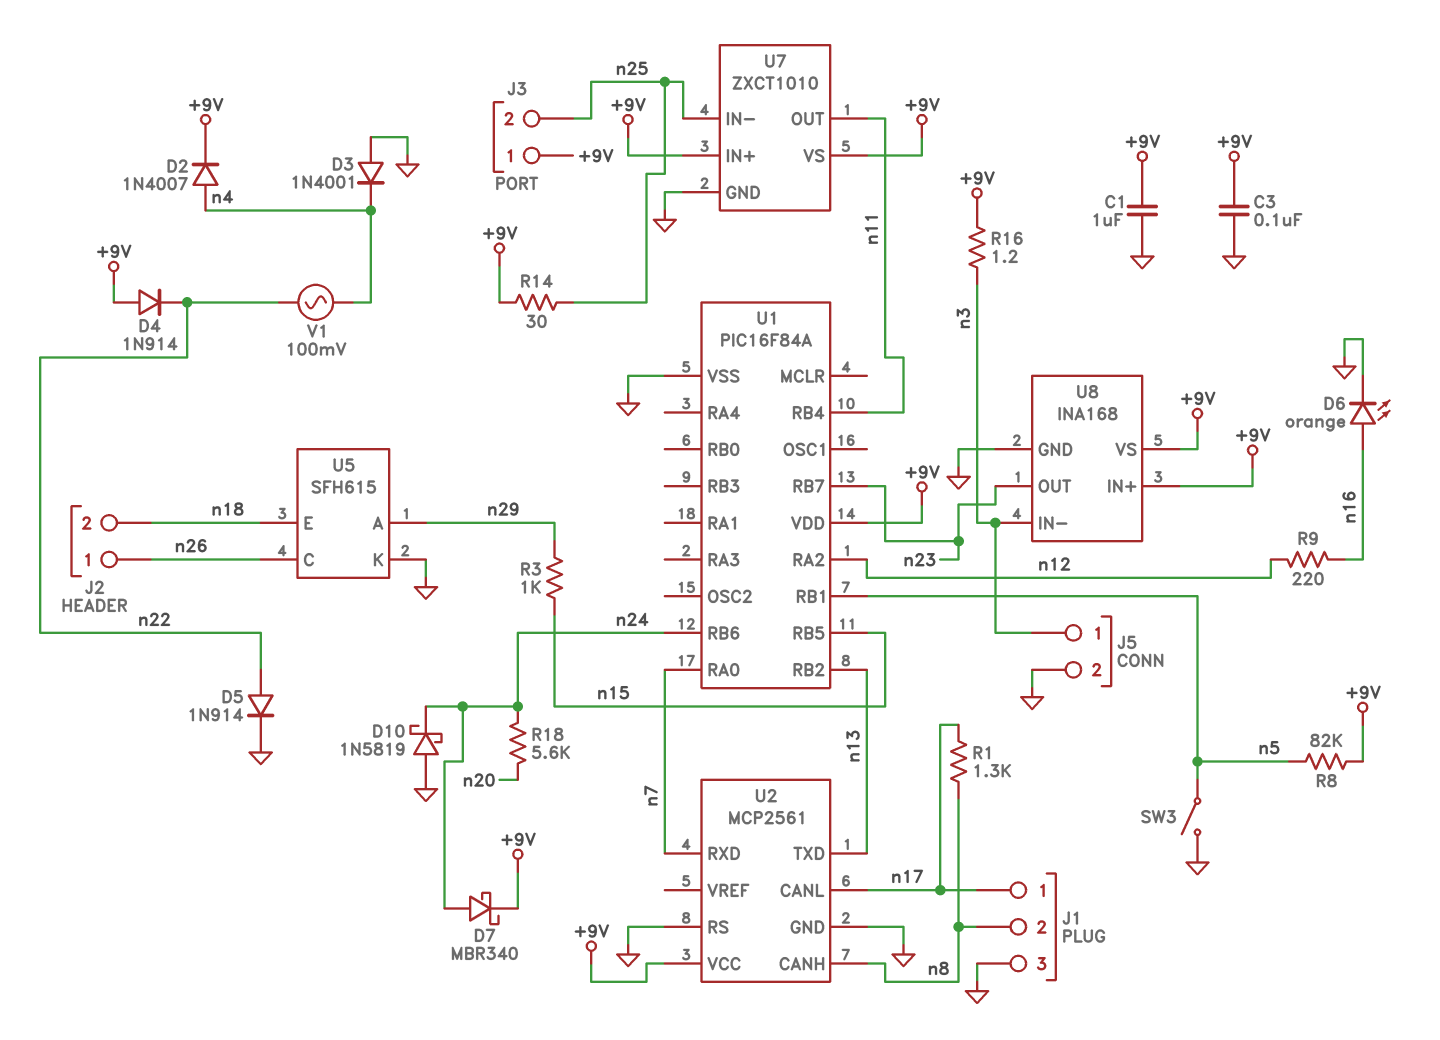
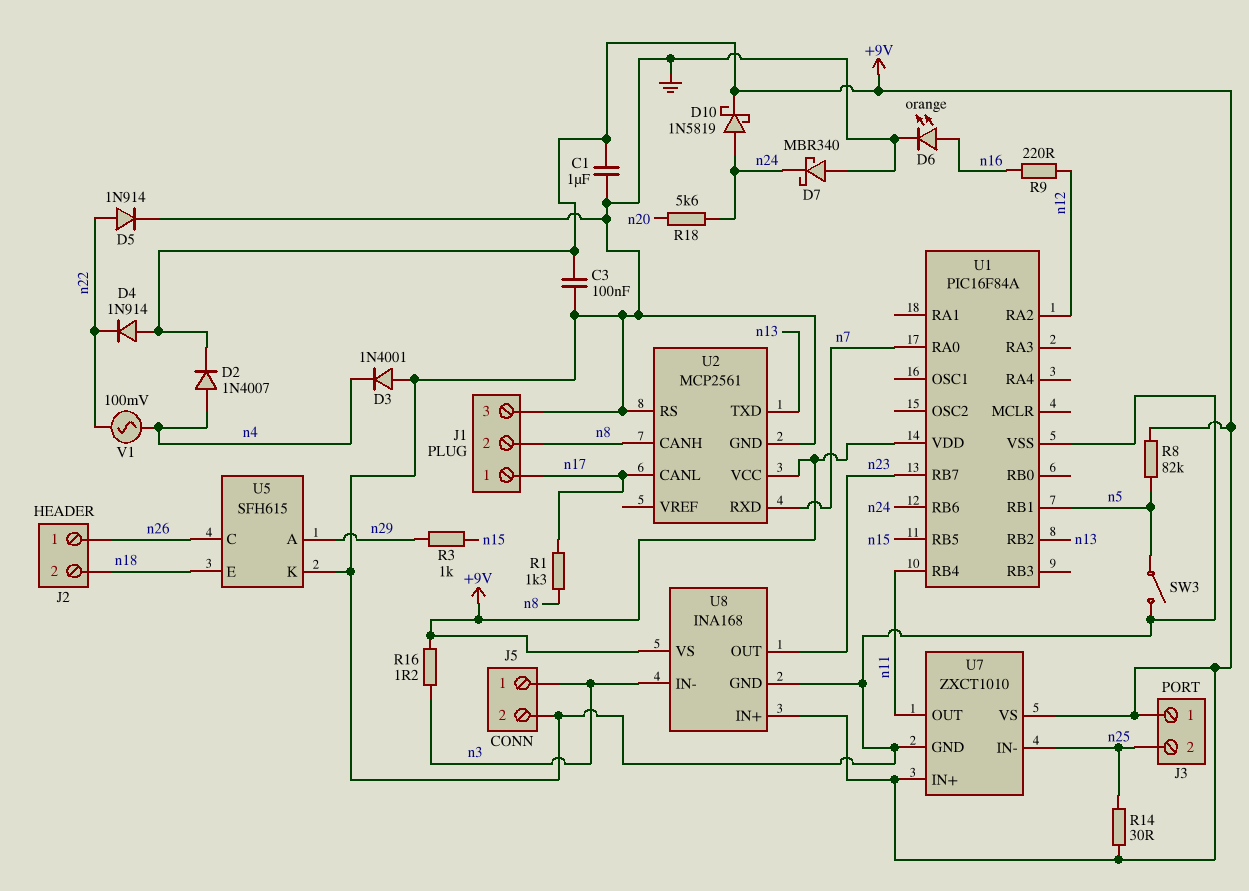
D7: schottky MBR340 (A n24, K +9V) -> schottky MBR340 (A GND, K n24)
D10: schottky 1N5819 (A GND, K n24) -> schottky 1N5819 (A n24, K +9V)

